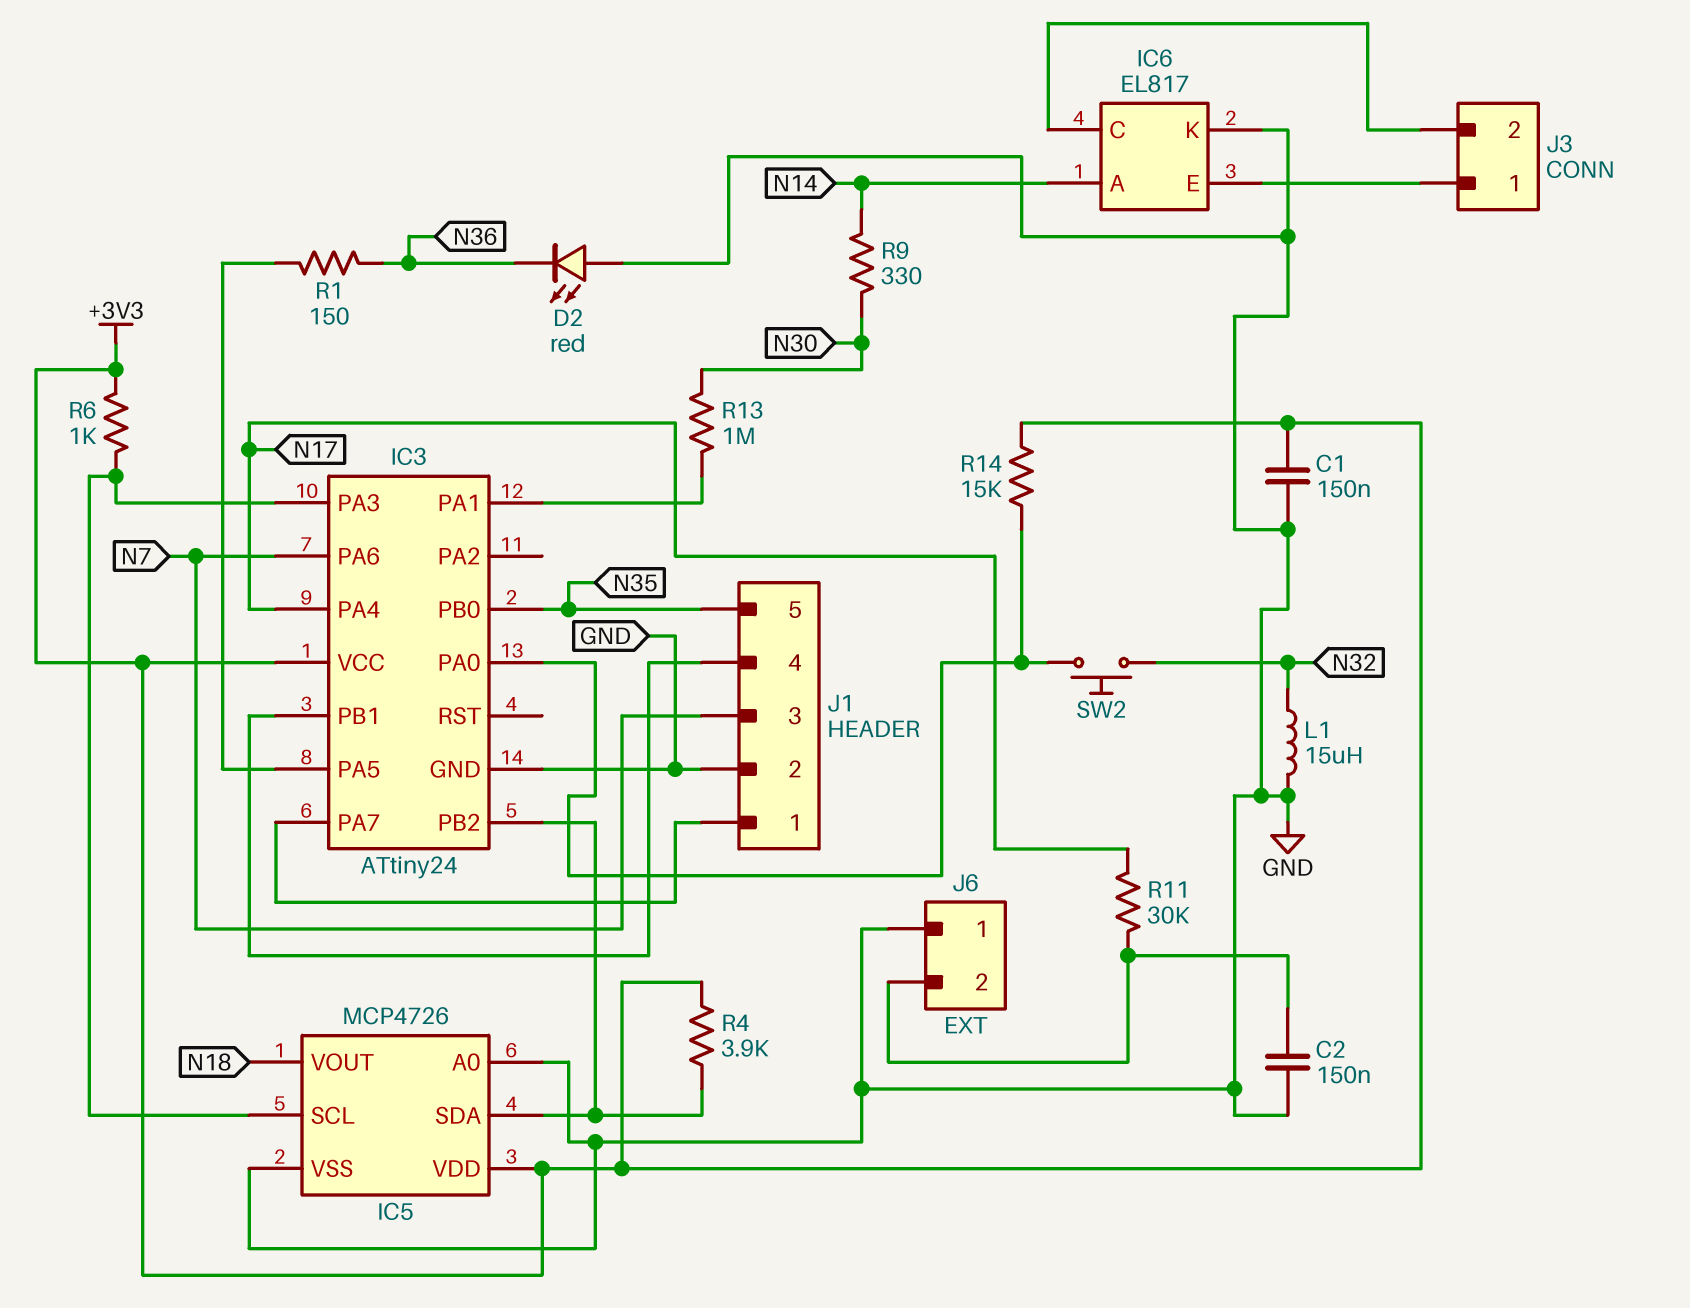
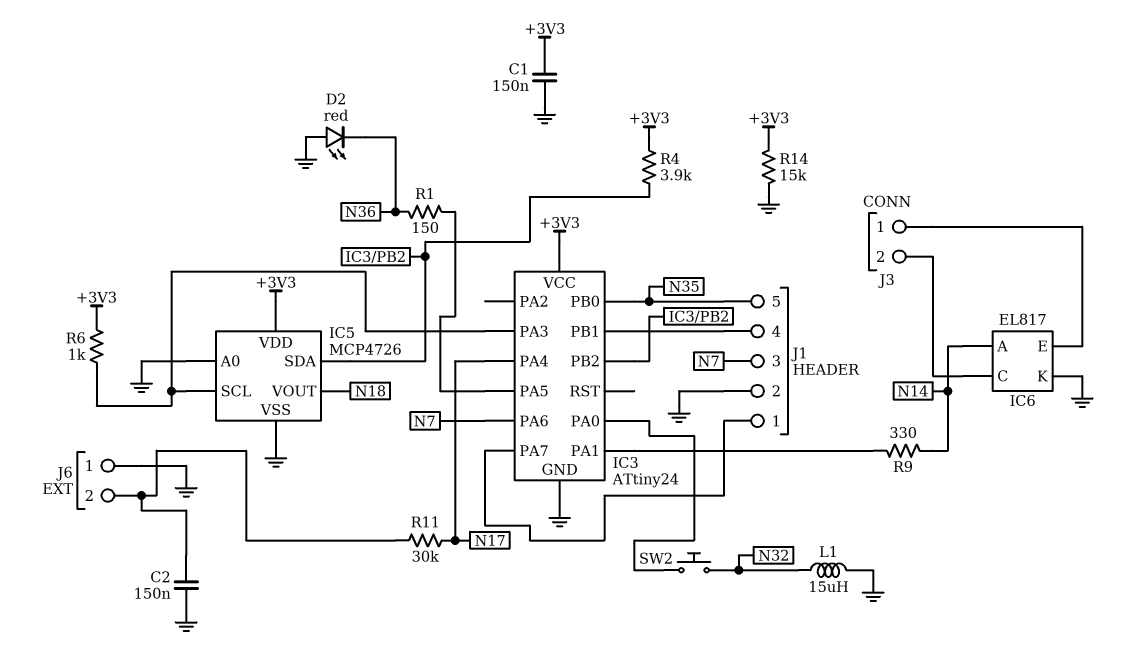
R9: 330 (N14, N30) -> 330 (IC3/PA1, N14)
R13: 1M (IC3/PA1, N30) -> none
R14: 15k (+3V3, IC3/PA0) -> 15k (+3V3, GND)

